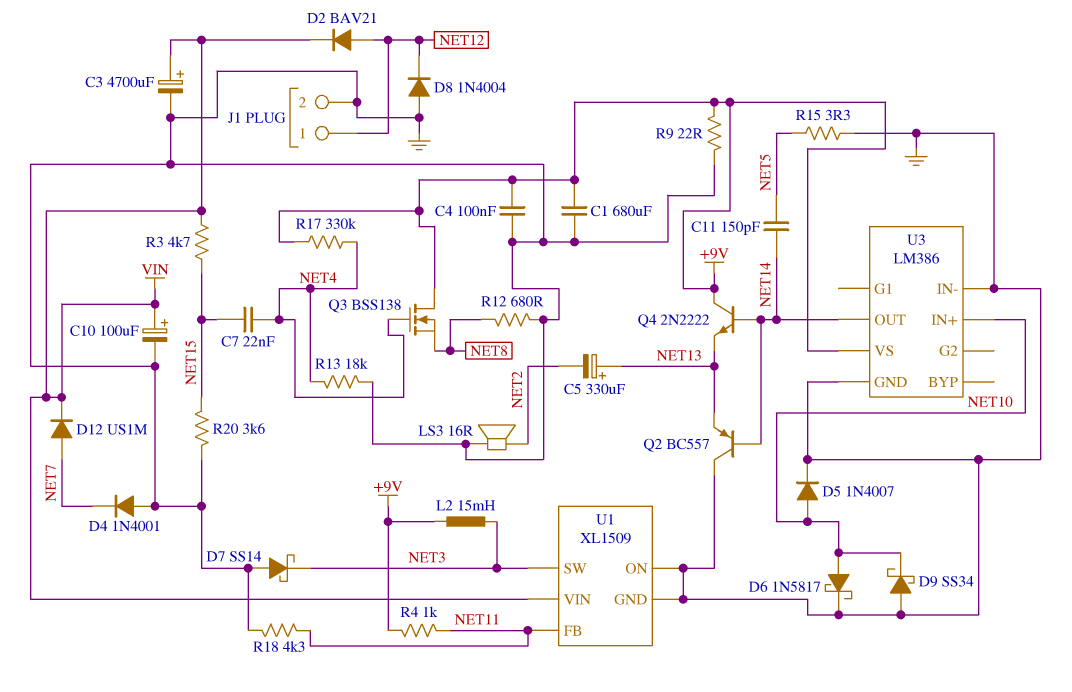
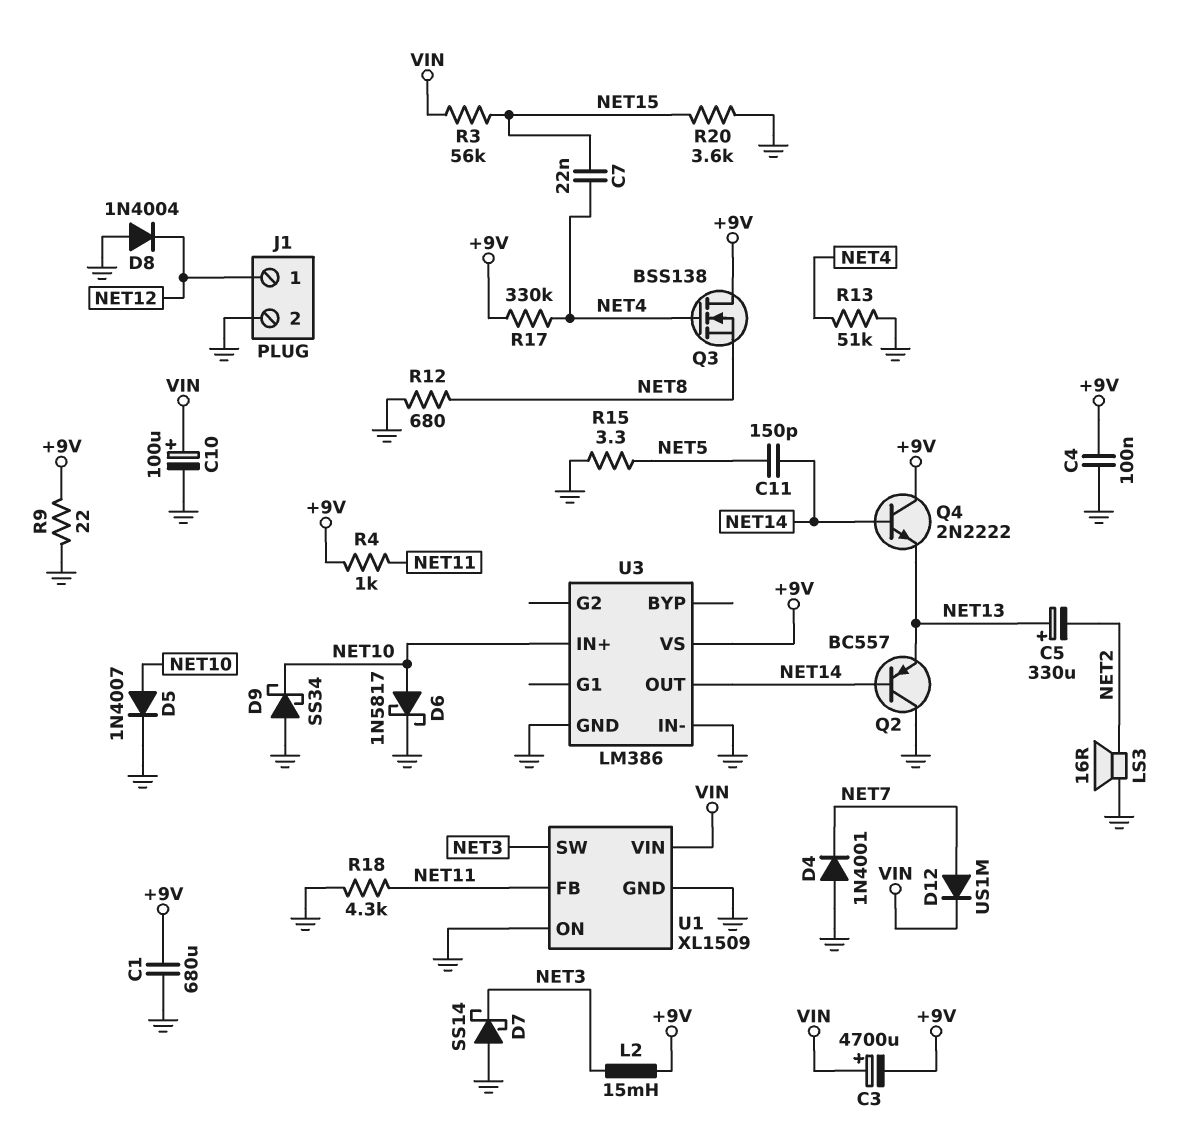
C3: 4700uF (plus VIN, minus GND) -> 4700uF (plus VIN, minus +9V)
D2: diode BAV21 (A NET12, K VIN) -> none
R3: 4.7k (NET15, VIN) -> 56k (NET15, VIN)
R13: 18k (GND, NET4) -> 51k (GND, NET4)

